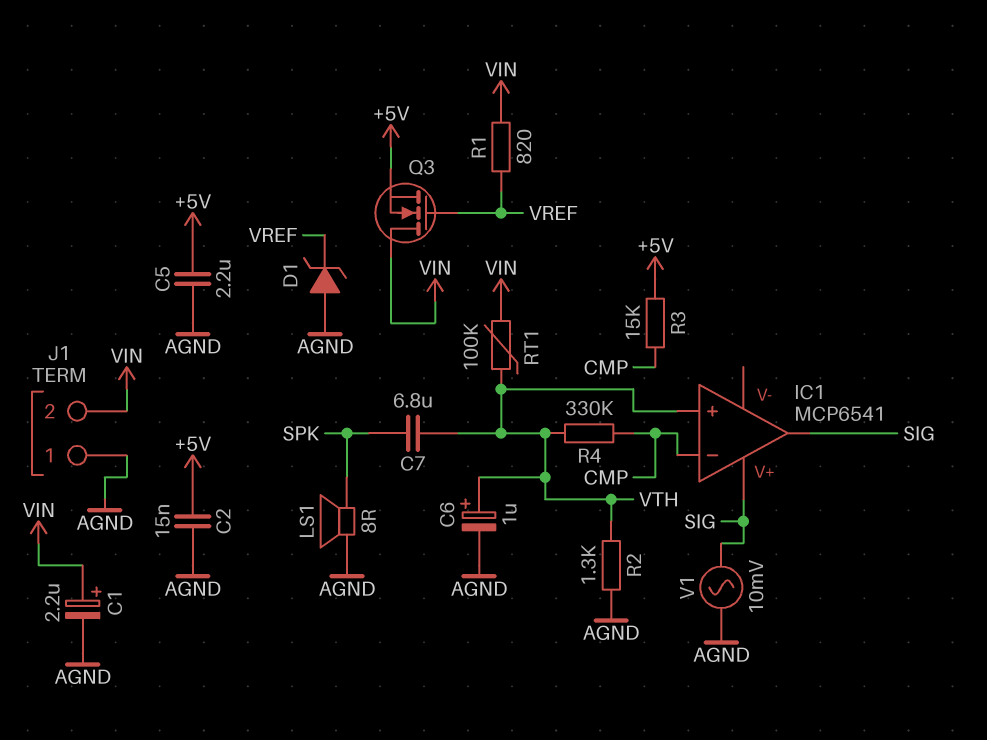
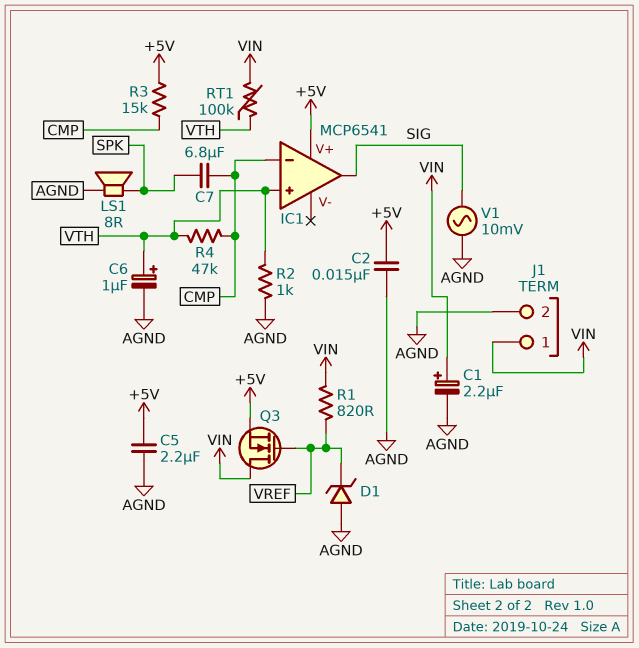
C7: 6.8uF (SPK, VTH) -> 6.8uF (CMP, SPK)
IC1 pin V+: SIG -> +5V
J1 pin 1: AGND -> VIN
J1 pin 2: VIN -> AGND
R2: 1.3k (AGND, VTH) -> 1k (AGND, VTH)
R4: 330k (CMP, VTH) -> 47k (CMP, VTH)

